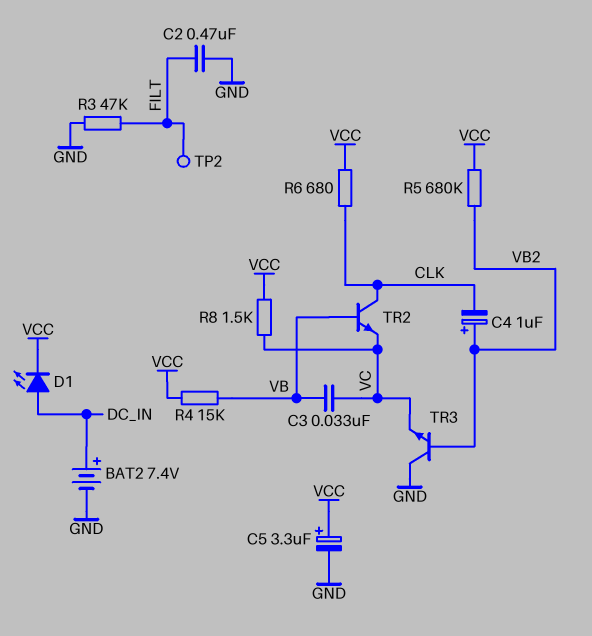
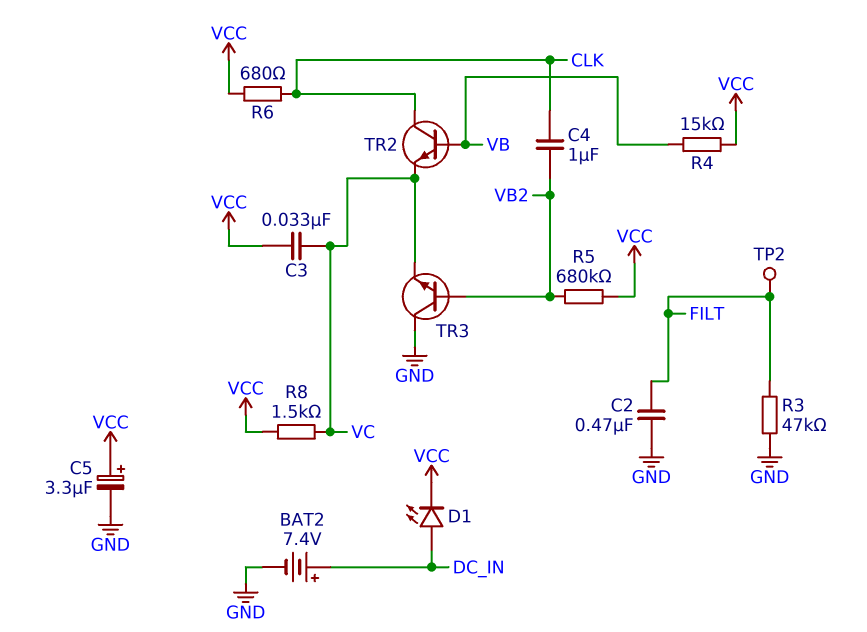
C3: 33nF (VB, VC) -> 33nF (VC, VCC)
C4: 1uF (plus VB2, minus CLK) -> 1uF (CLK, VB2)

